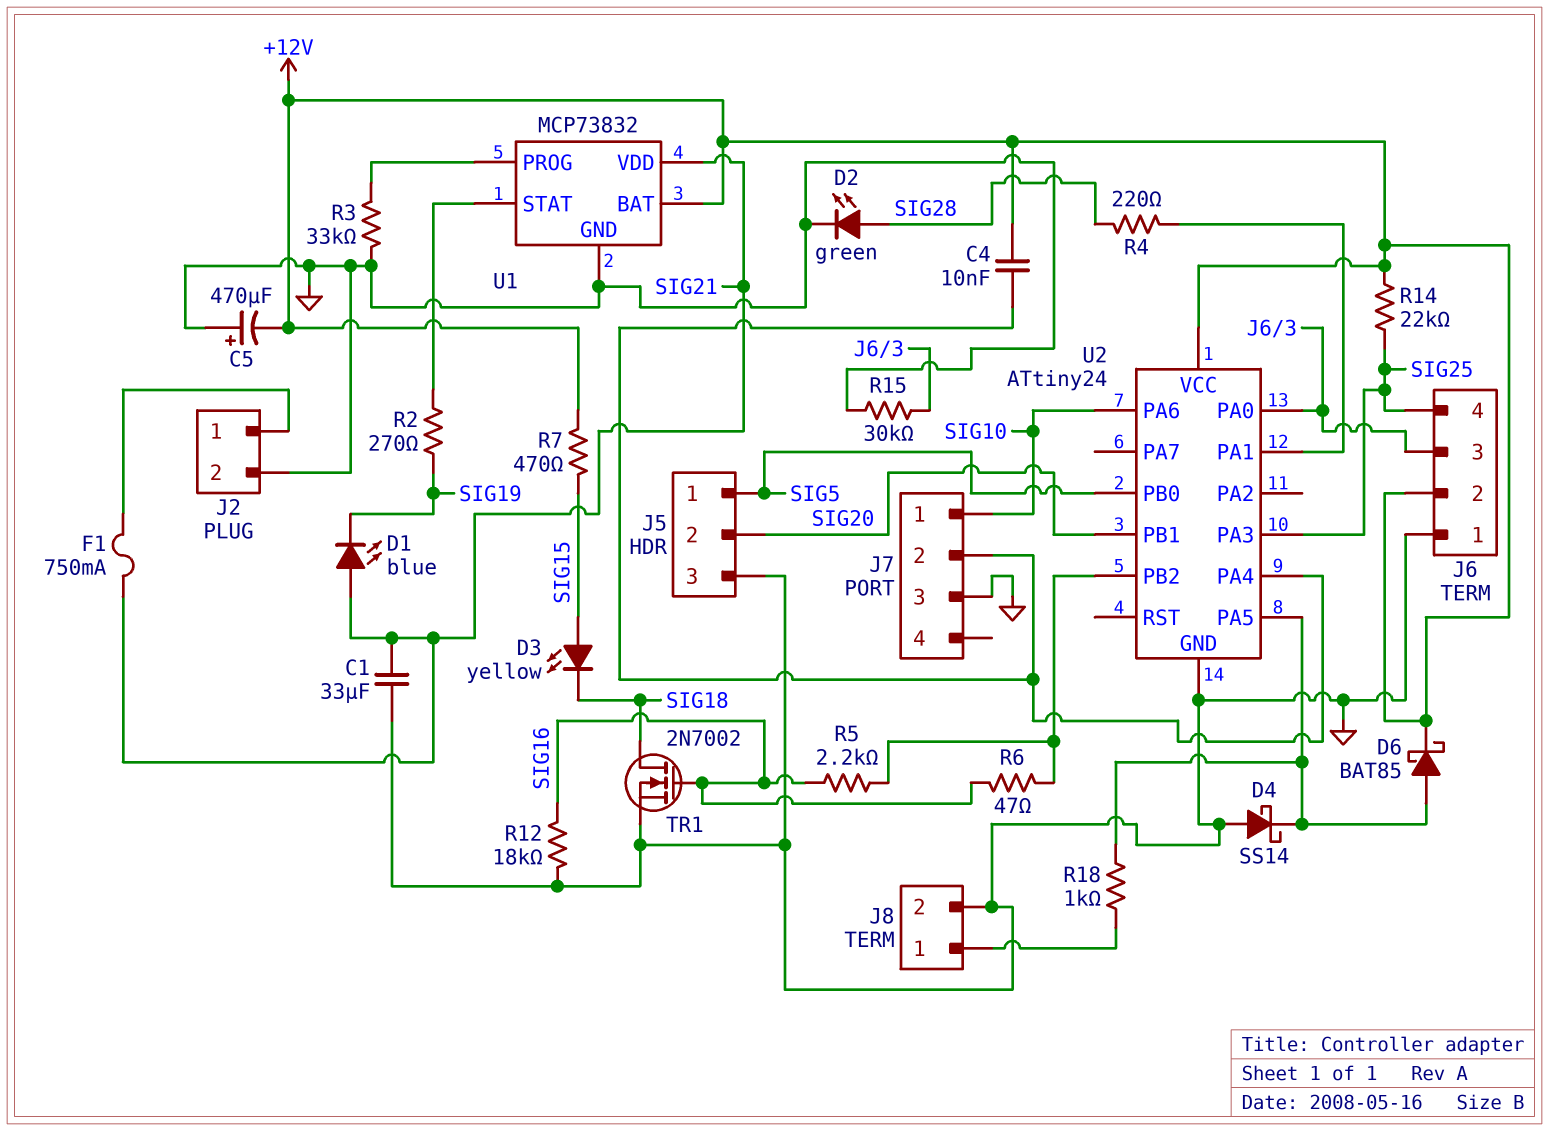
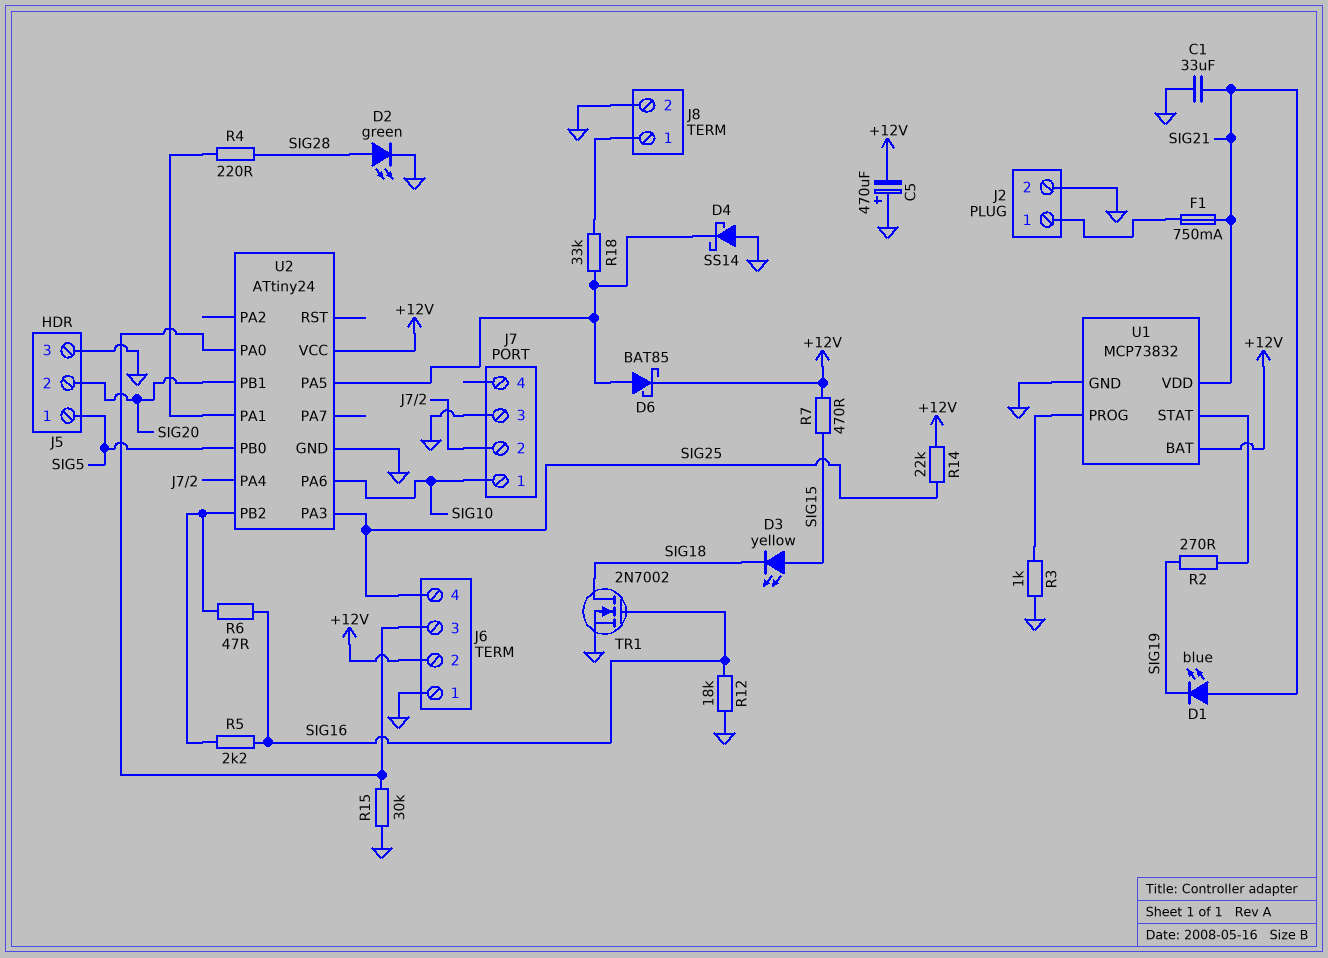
C4: 10nF (+12V, J7/2) -> none
R3: 33k (GND, U1/PROG) -> 1k (GND, U1/PROG)
R18: 1k (J8/1, U2/PA5) -> 33k (J8/1, U2/PA5)

